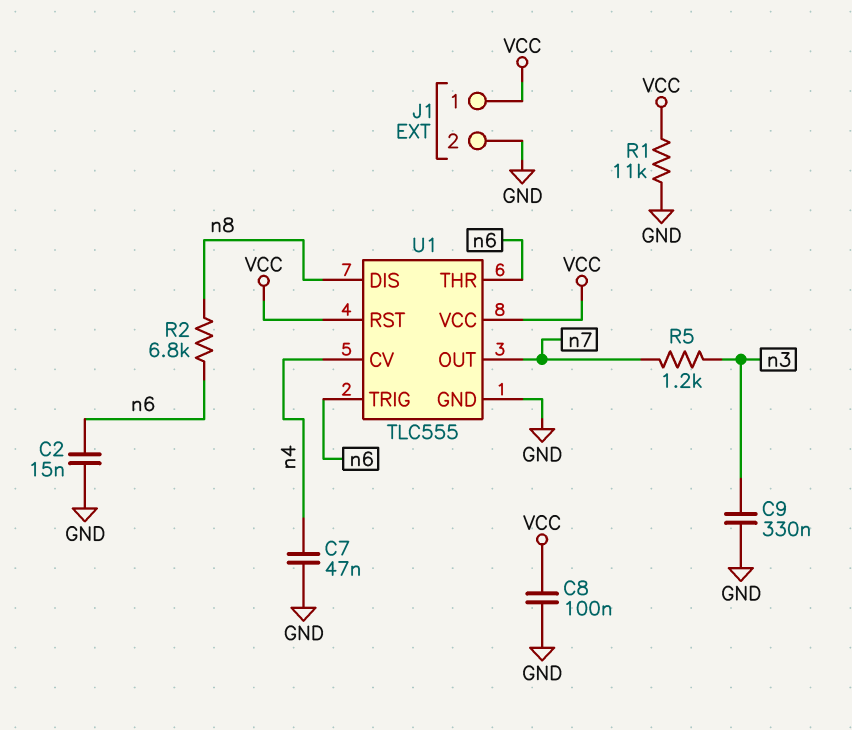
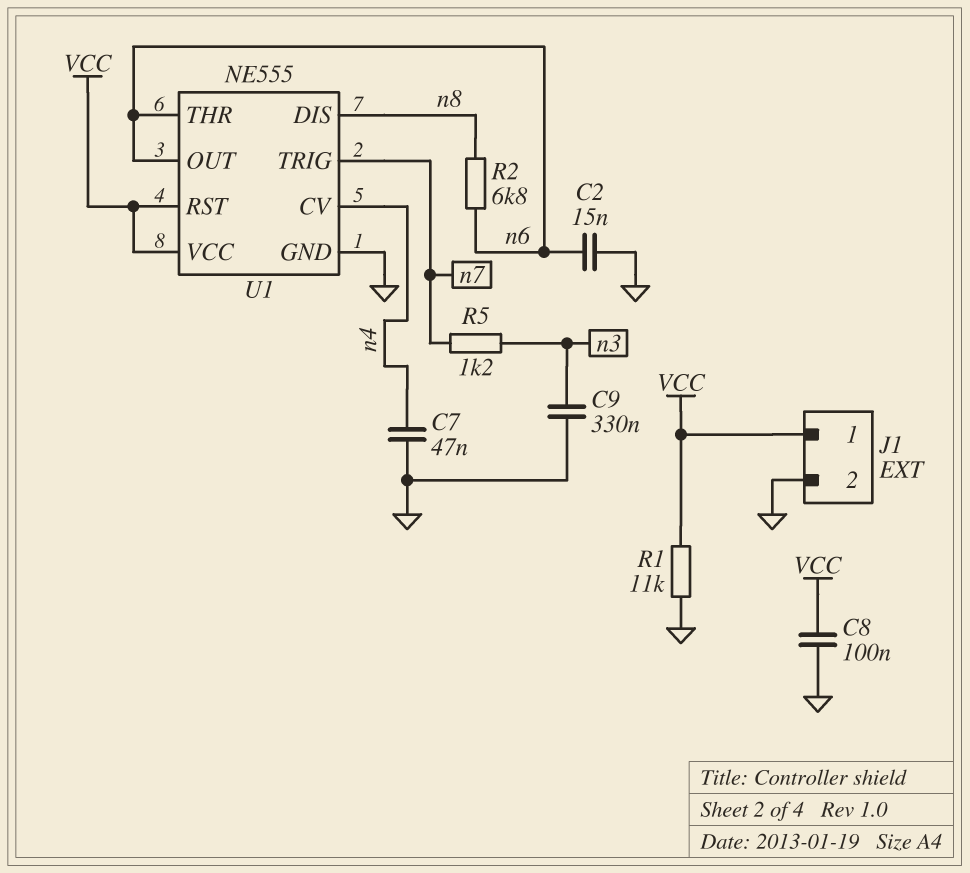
U1: TLC555 -> NE555
U1 pin OUT: n7 -> n6
U1 pin TRIG: n6 -> n7

